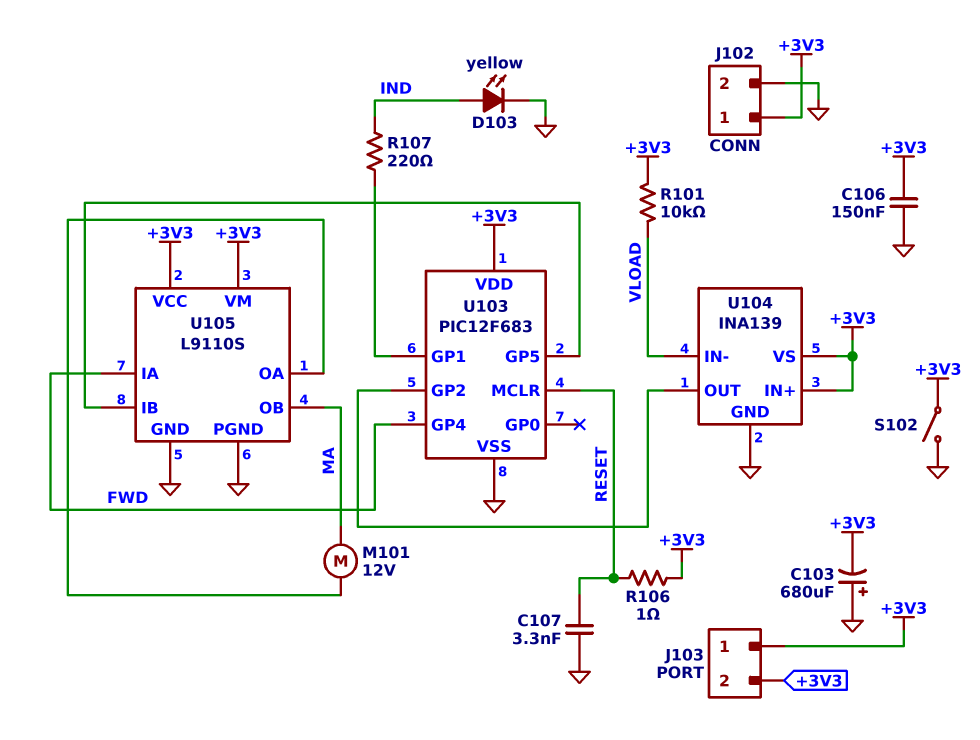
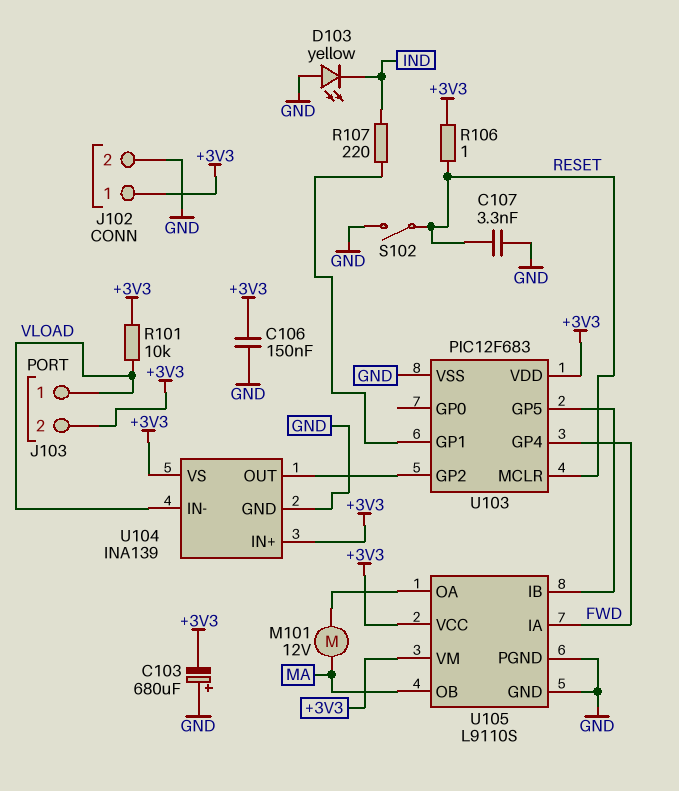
D103: LED yellow (A IND, K GND) -> LED yellow (A GND, K IND)
J103 pin 1: +3V3 -> VLOAD
S102: switch (+3V3, GND) -> switch (GND, RESET)

